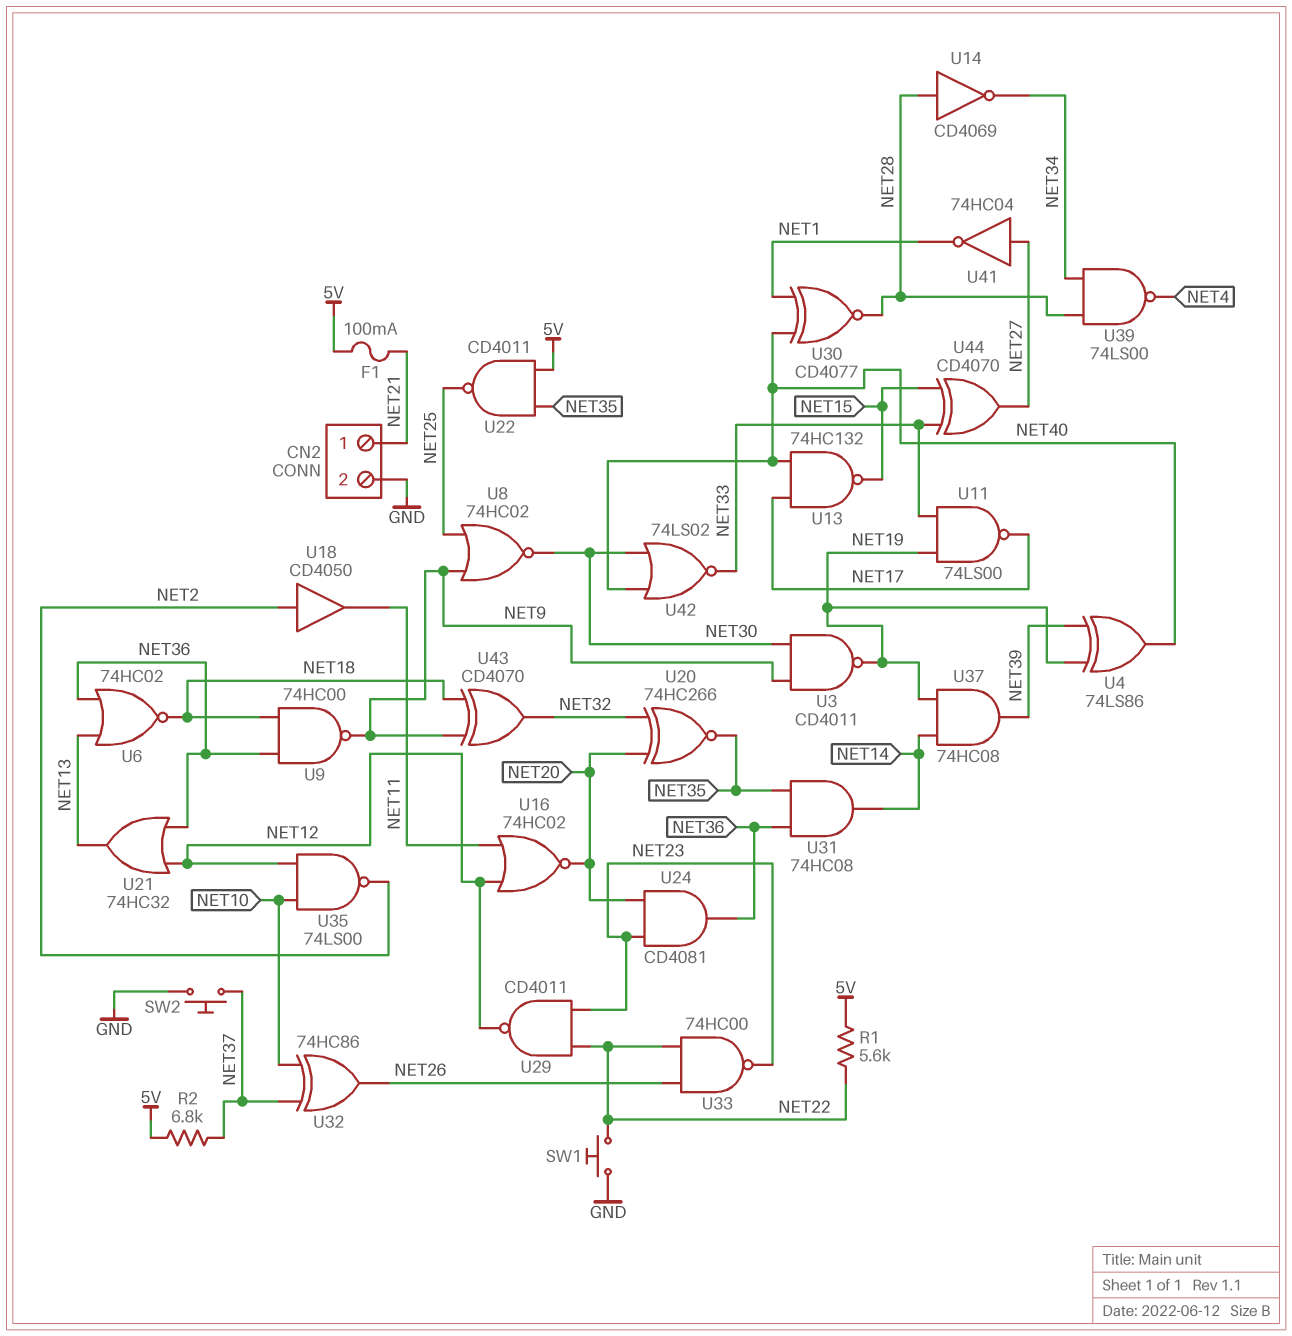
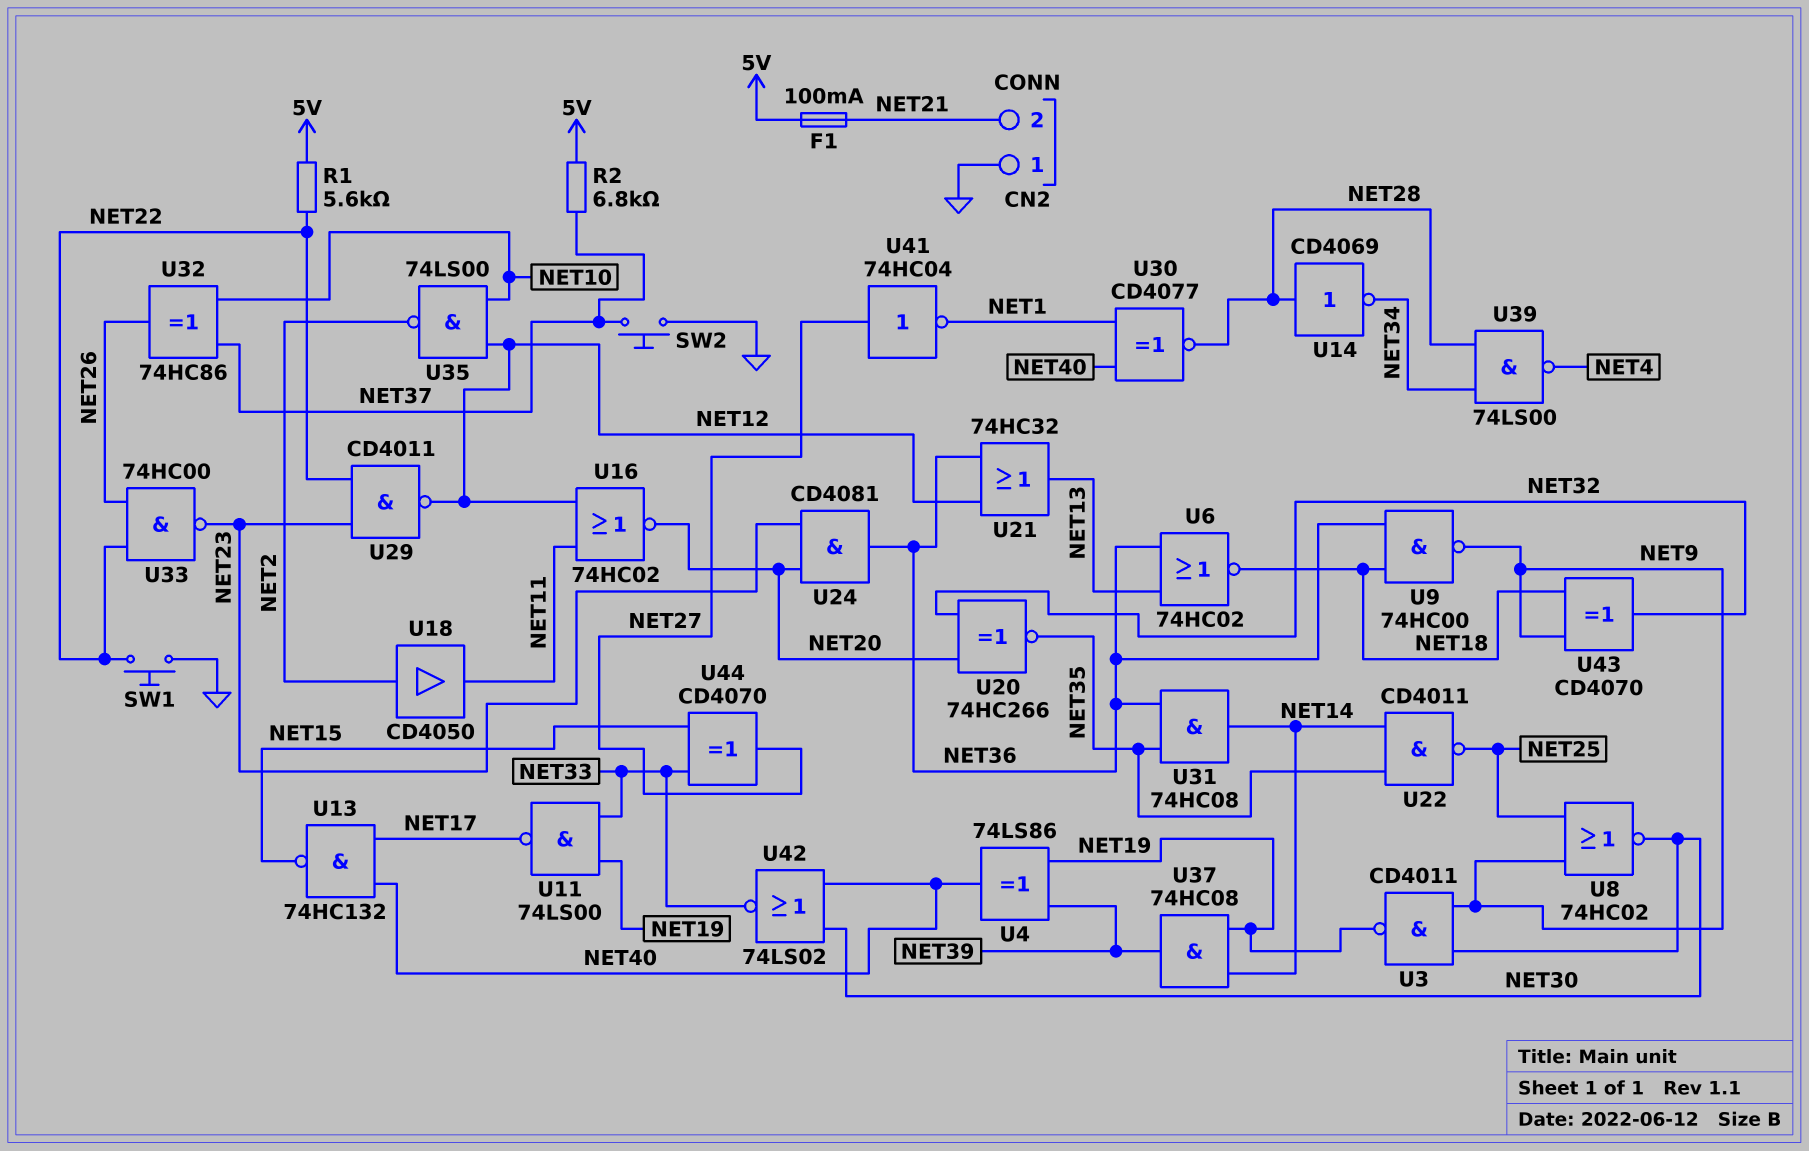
CN2 pin 1: NET21 -> GND
CN2 pin 2: GND -> NET21
U22: NAND CD4011 (in 5V, in NET35, out NET25) -> NAND CD4011 (in NET14, in NET35, out NET25)

